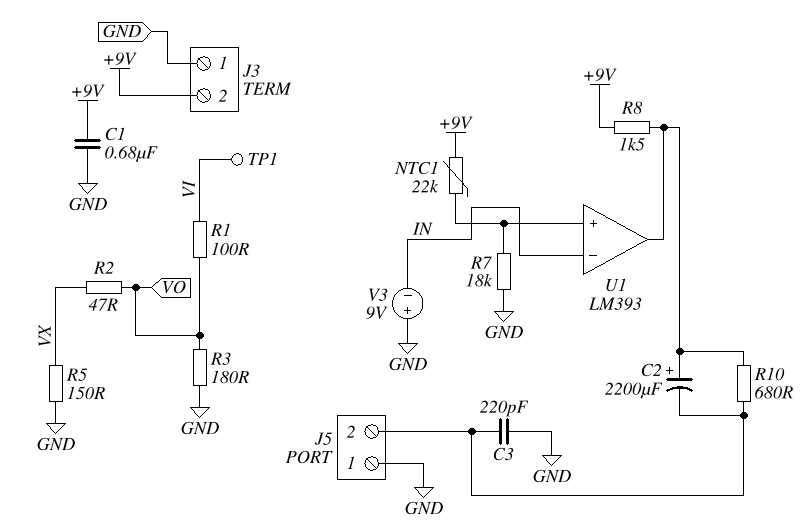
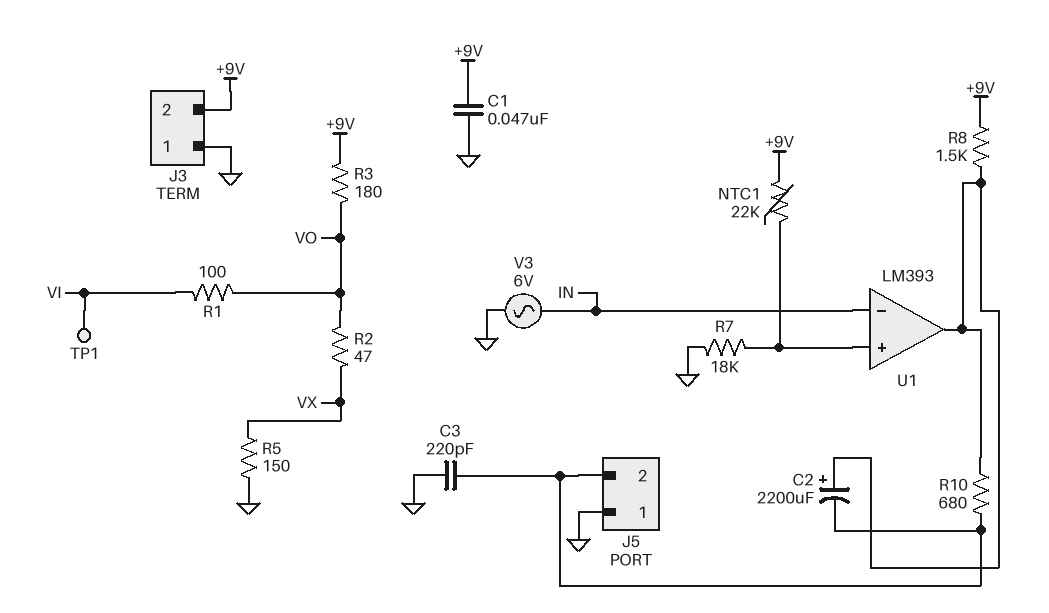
C1: 680nF (+9V, GND) -> 47nF (+9V, GND)
R3: 180 (GND, VO) -> 180 (+9V, VO)
V3: 9V (plus GND, minus IN) -> AC 6V (GND, IN)

